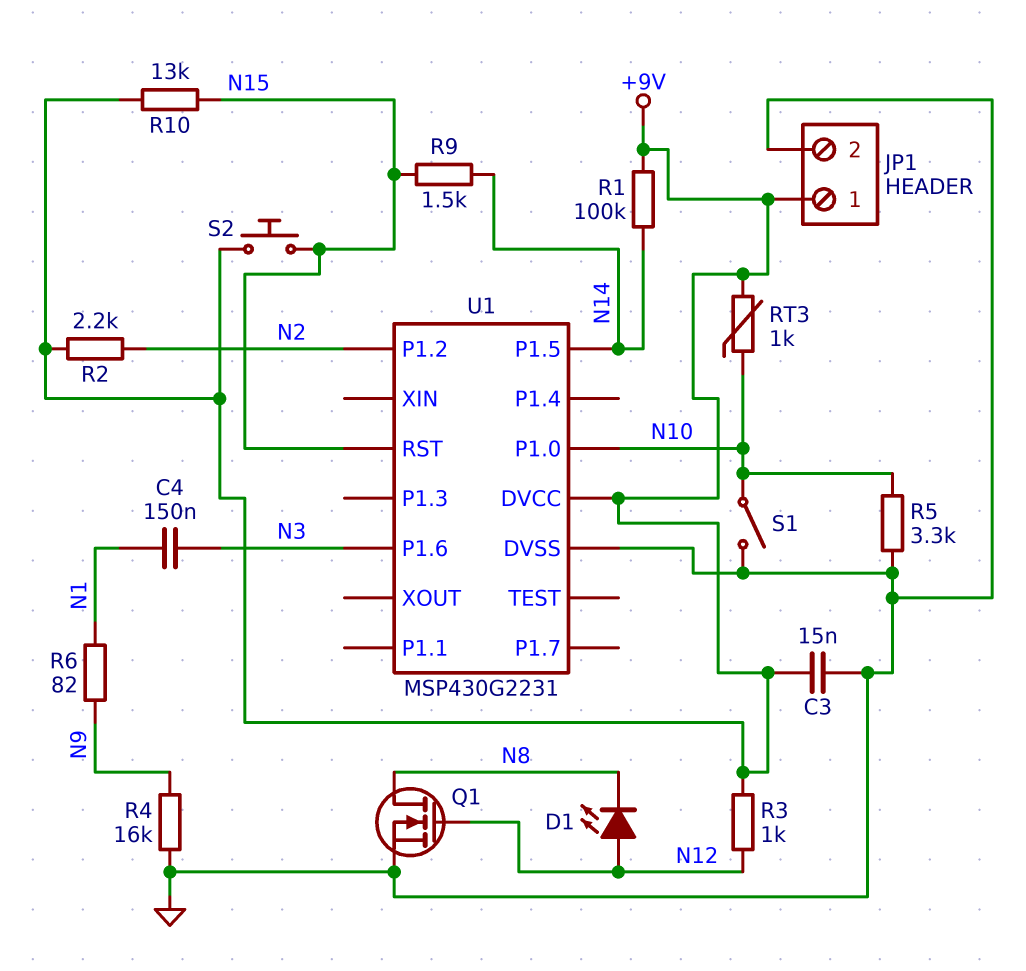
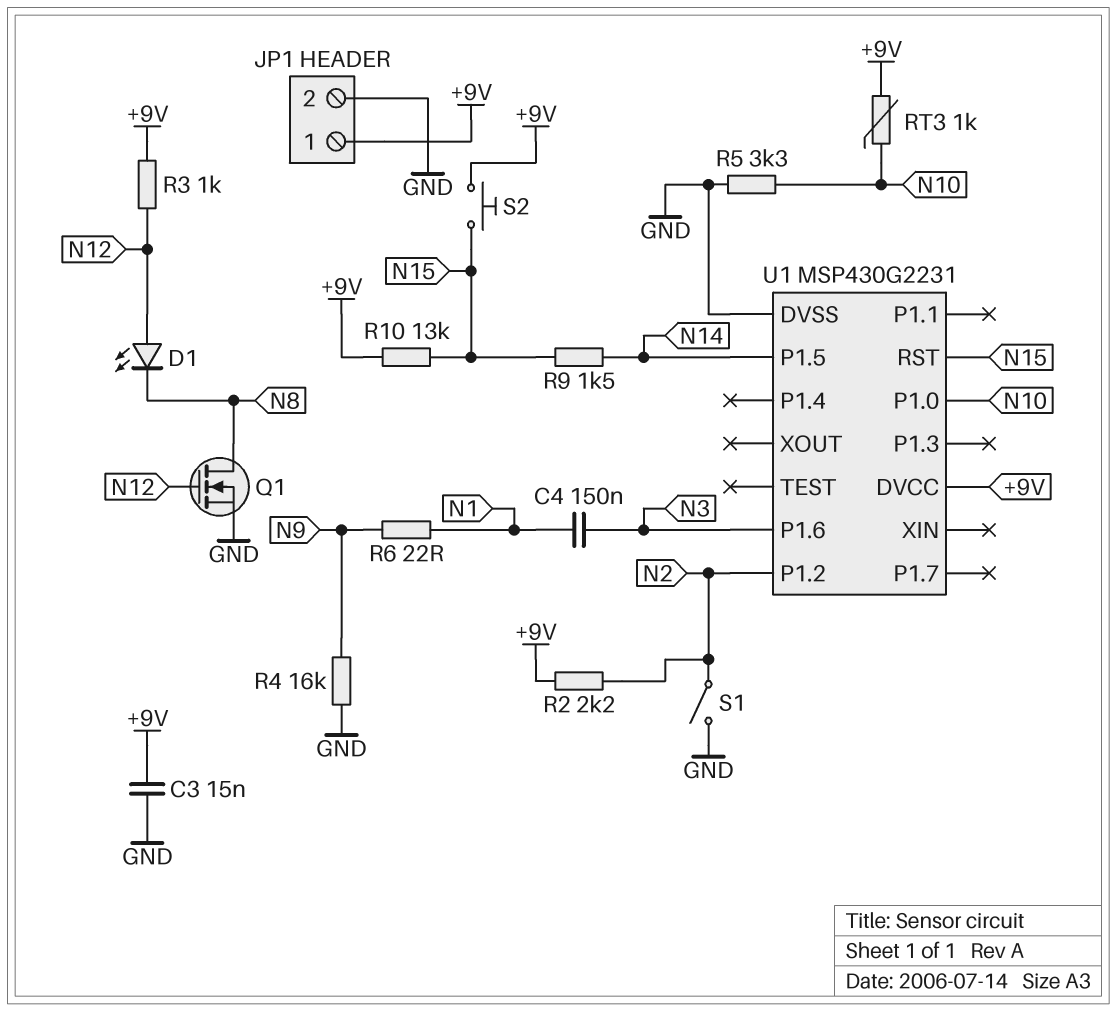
R1: 100k (+9V, N14) -> none
R6: 82 (N1, N9) -> 22 (N1, N9)
S1: switch (GND, N10) -> switch (GND, N2)

